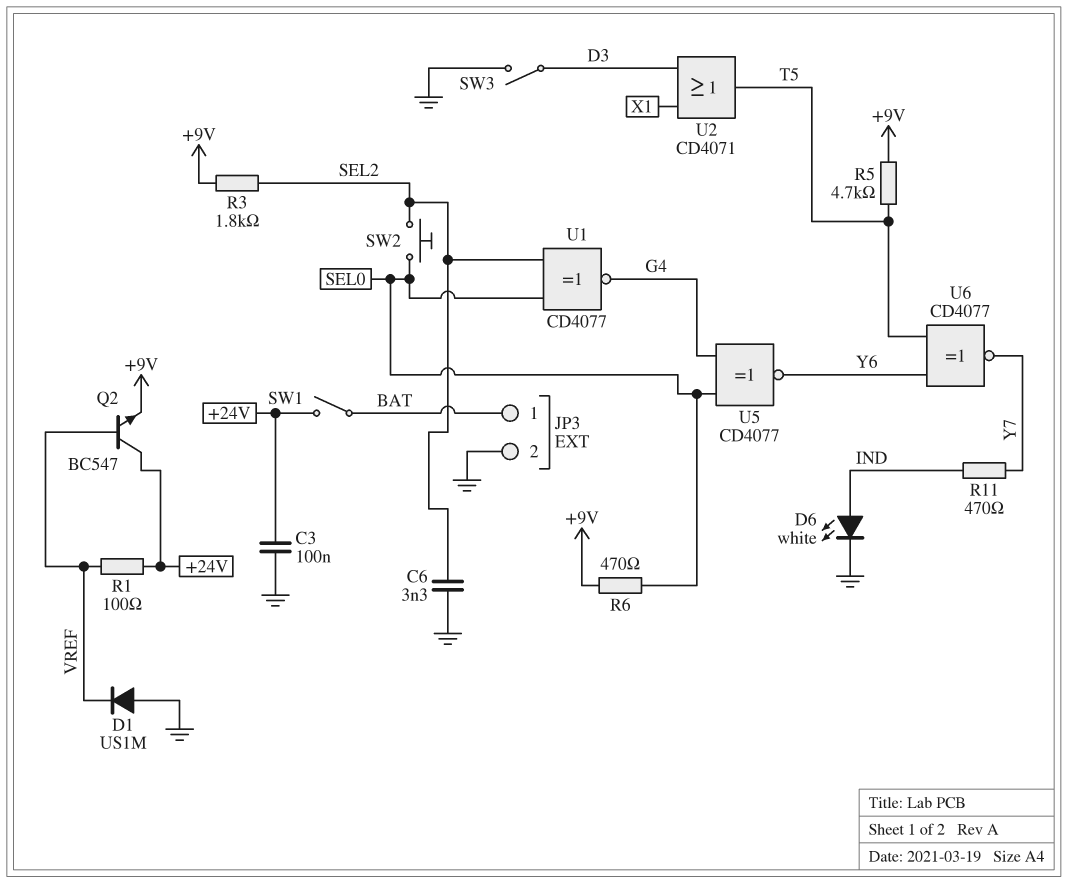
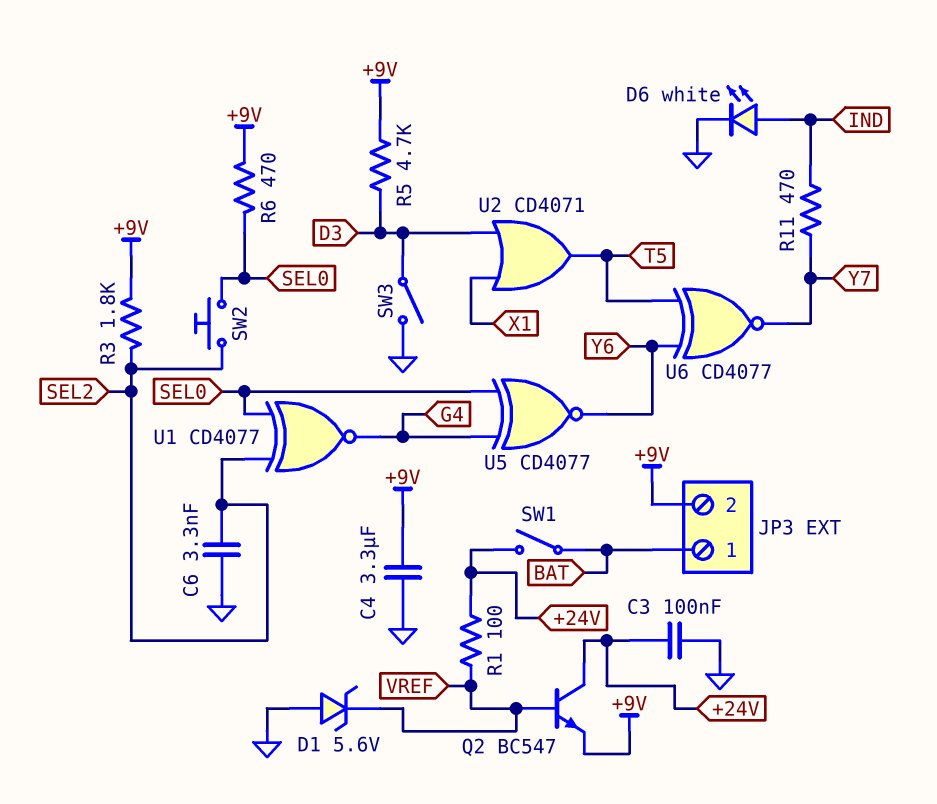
C4: none -> 3.3uF (+9V, GND)
D1: diode US1M (A GND, K VREF) -> zener 5.6V (A GND, K VREF)
JP3 pin 2: GND -> +9V
R5: 4.7k (+9V, T5) -> 4.7k (+9V, D3)

